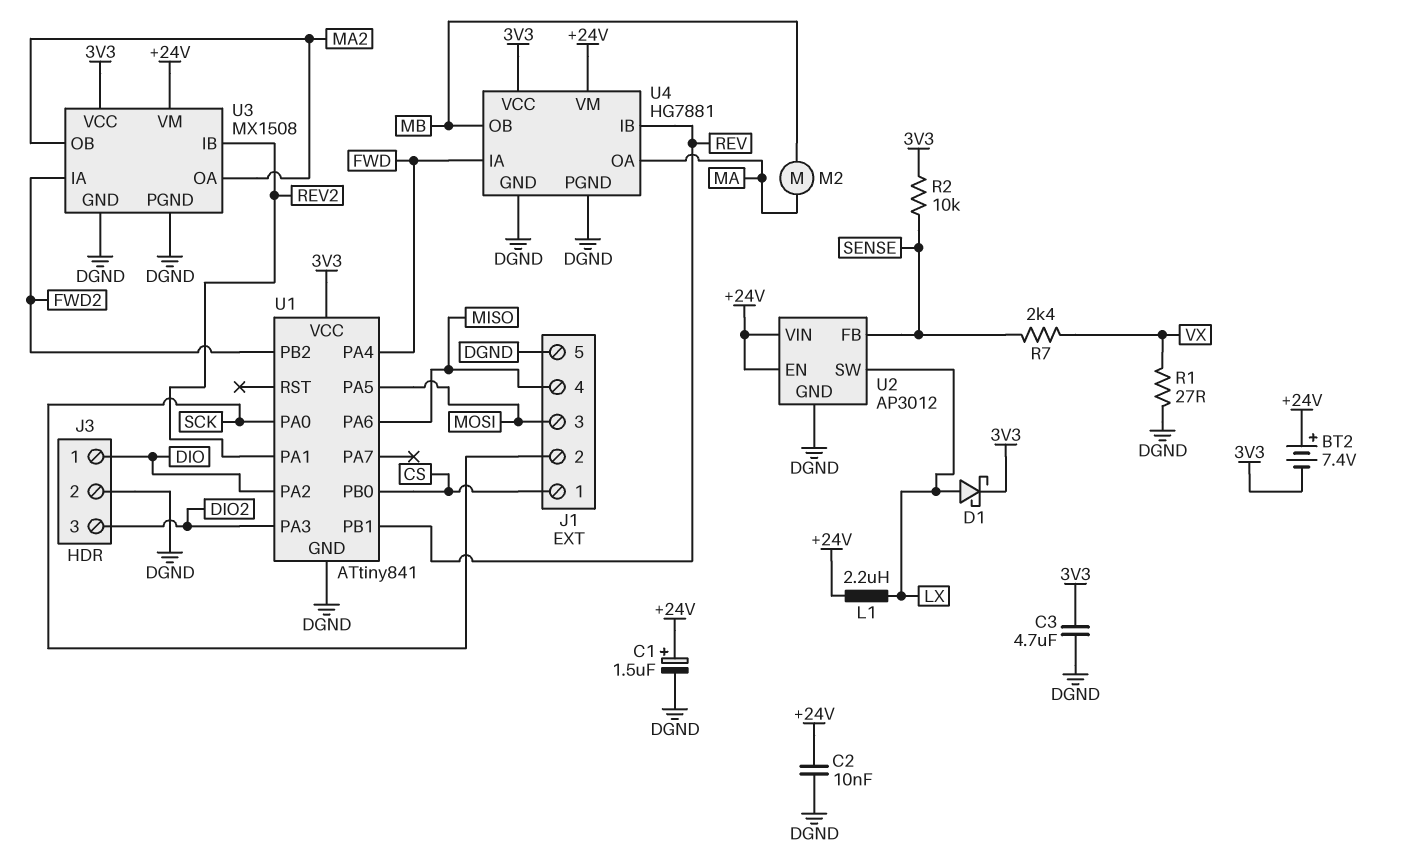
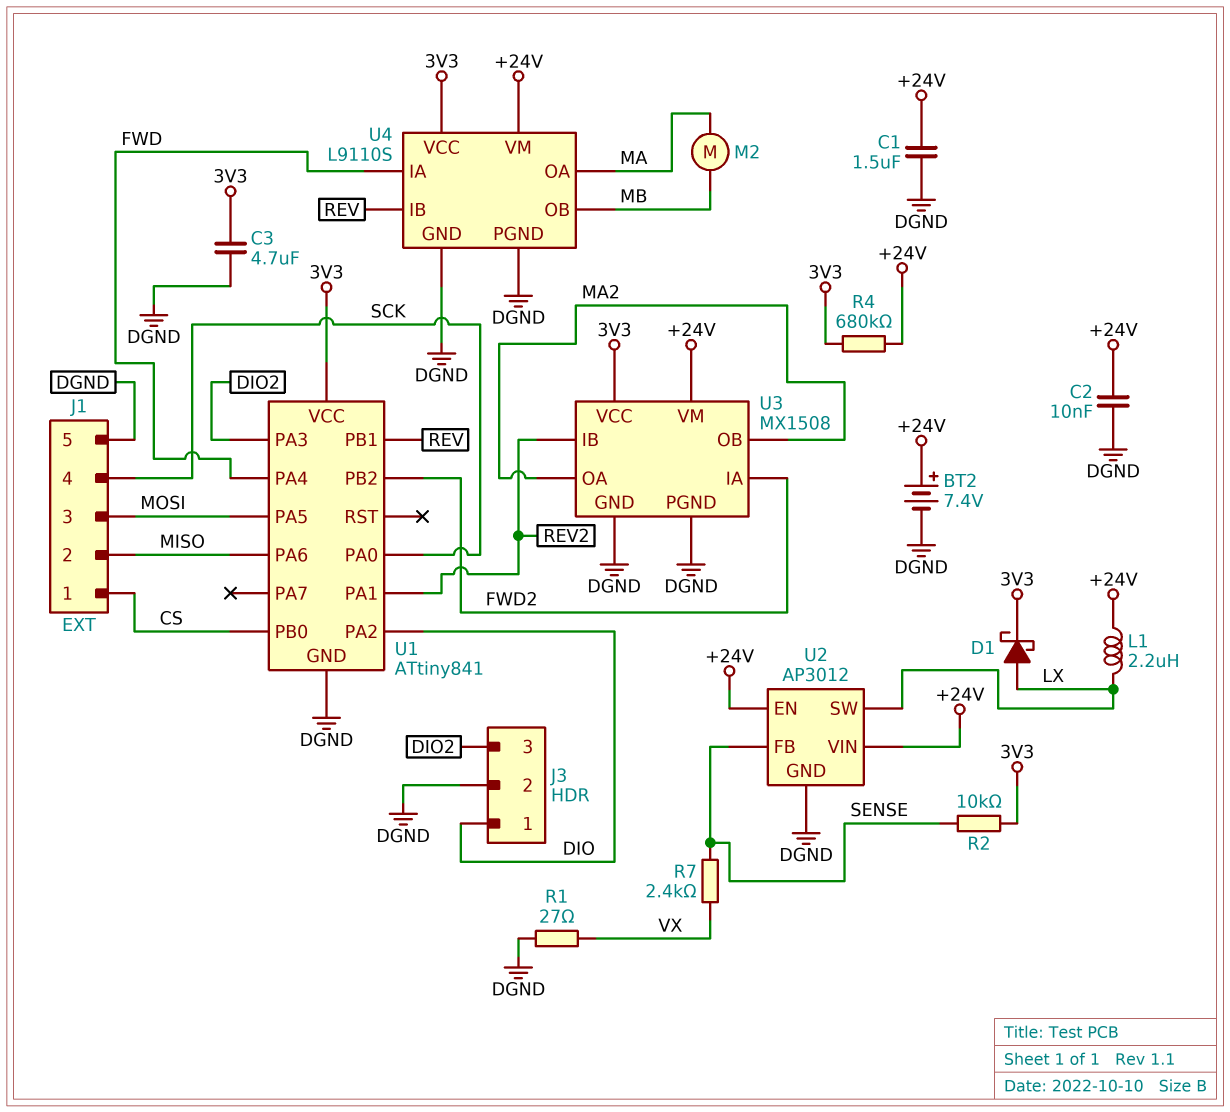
BT2: 7.4V (plus +24V, minus 3V3) -> 7.4V (plus +24V, minus DGND)
C1: 1.5uF (plus +24V, minus DGND) -> 1.5uF (+24V, DGND)
J1 pin 2: SCK -> MISO
J1 pin 4: MISO -> SCK
R4: none -> 680k (+24V, 3V3)
U4: HG7881 -> L9110S

